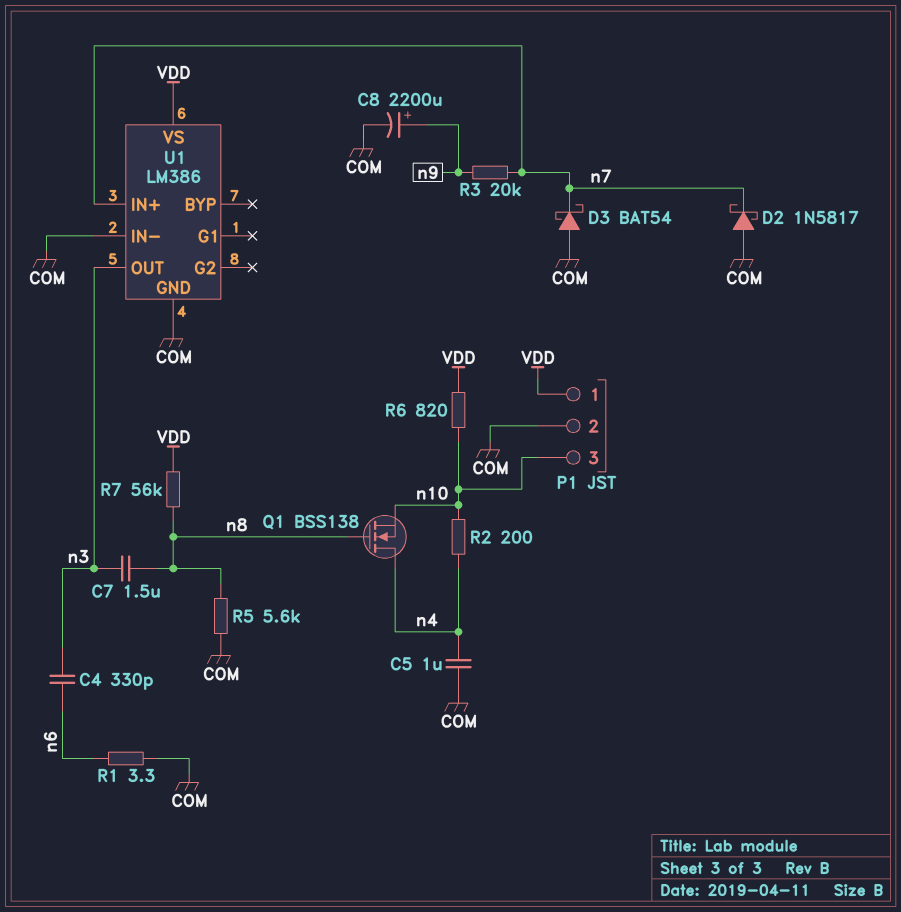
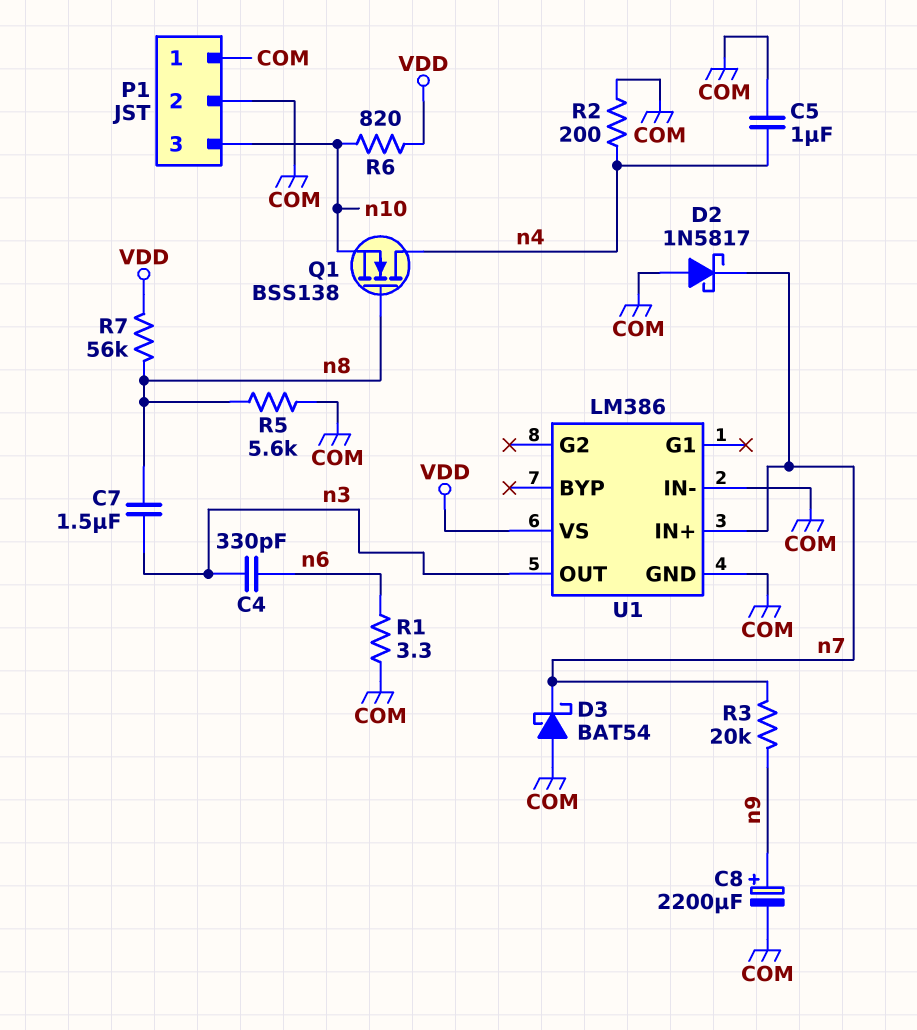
P1 pin 1: VDD -> COM
R2: 200 (n4, n10) -> 200 (COM, n4)

